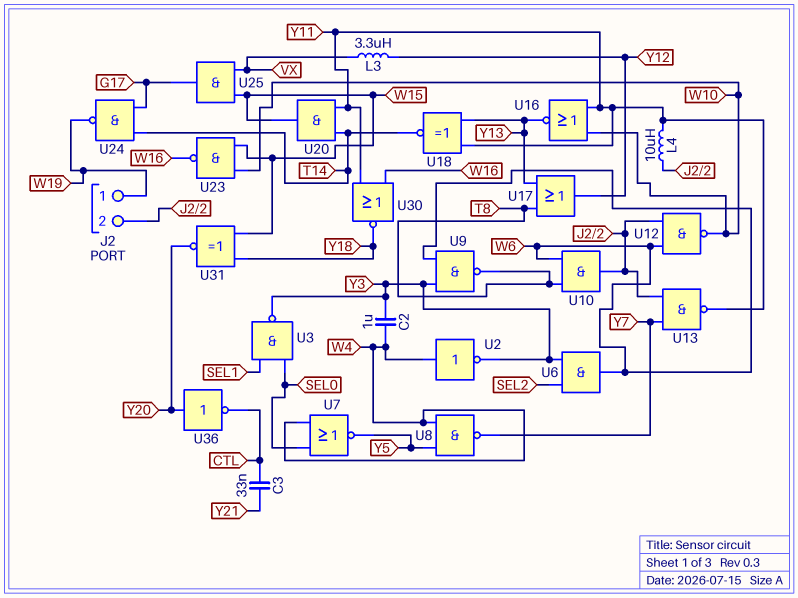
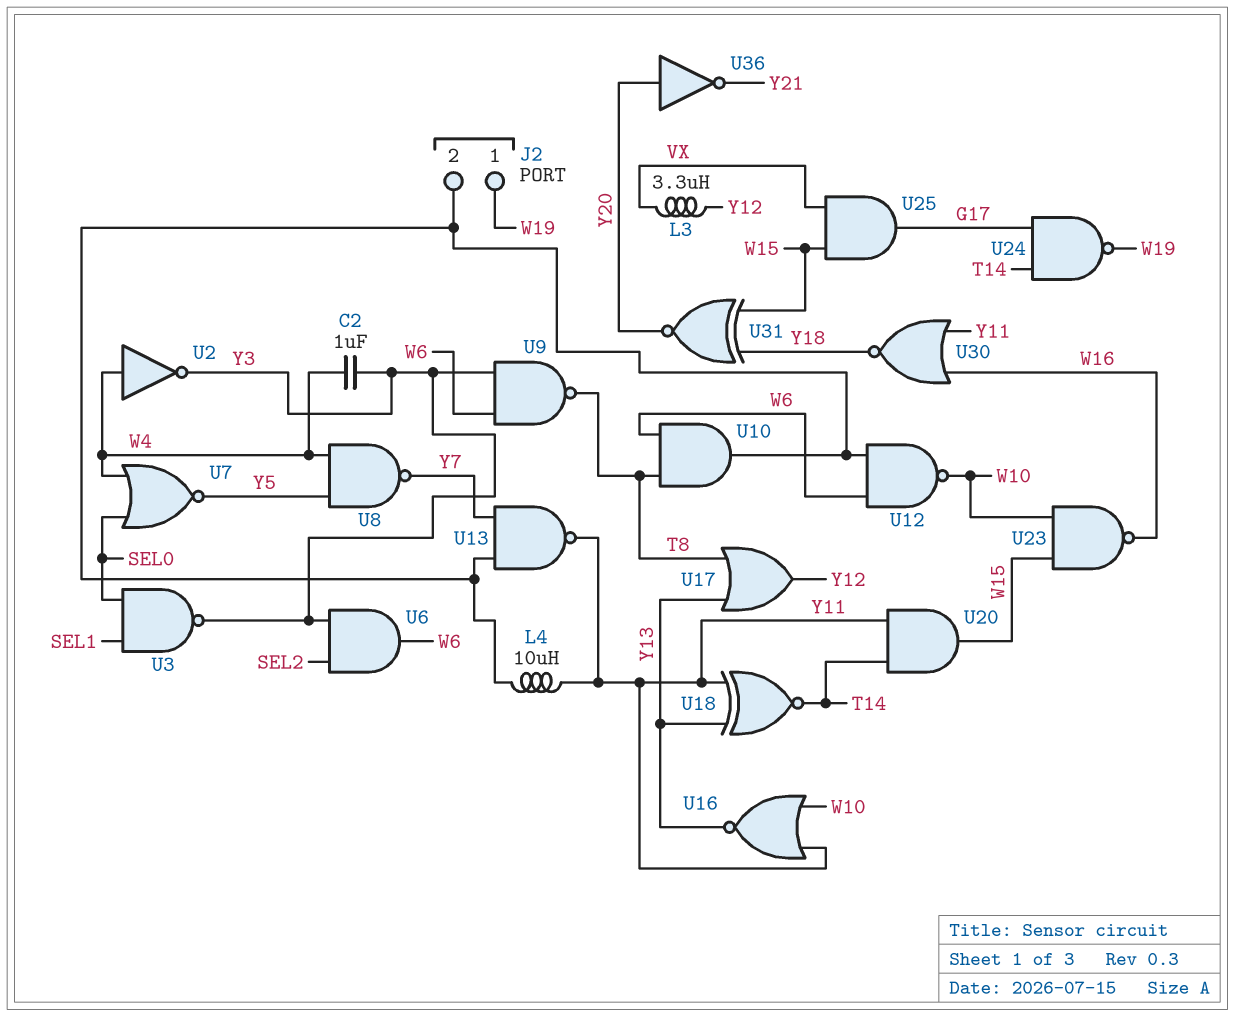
C3: 33nF (CTL, Y21) -> none
U36: NOT (in Y20, out CTL) -> NOT (in Y20, out Y21)

